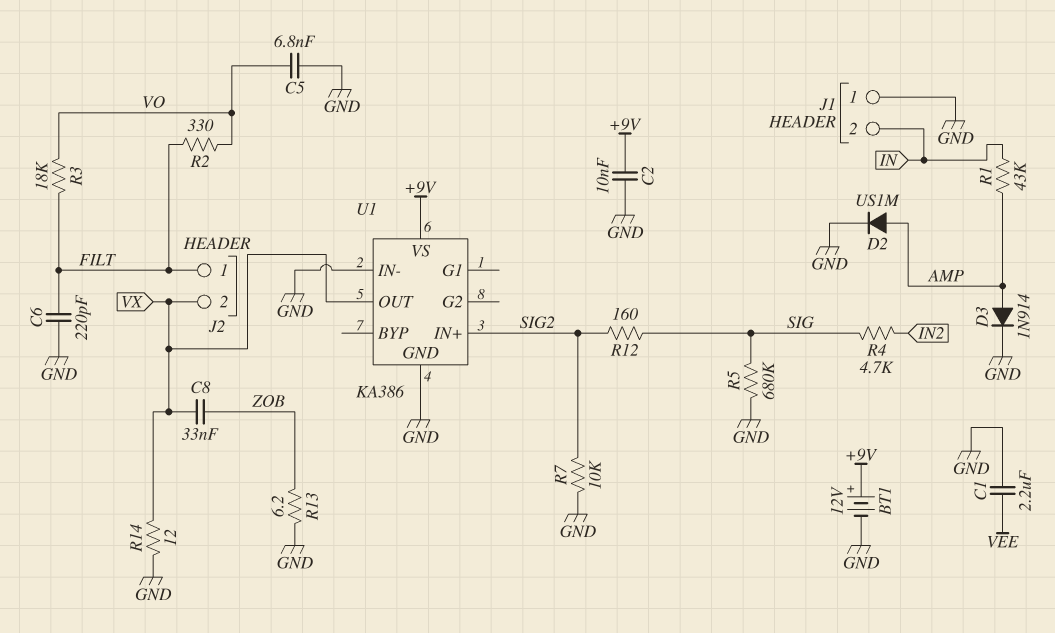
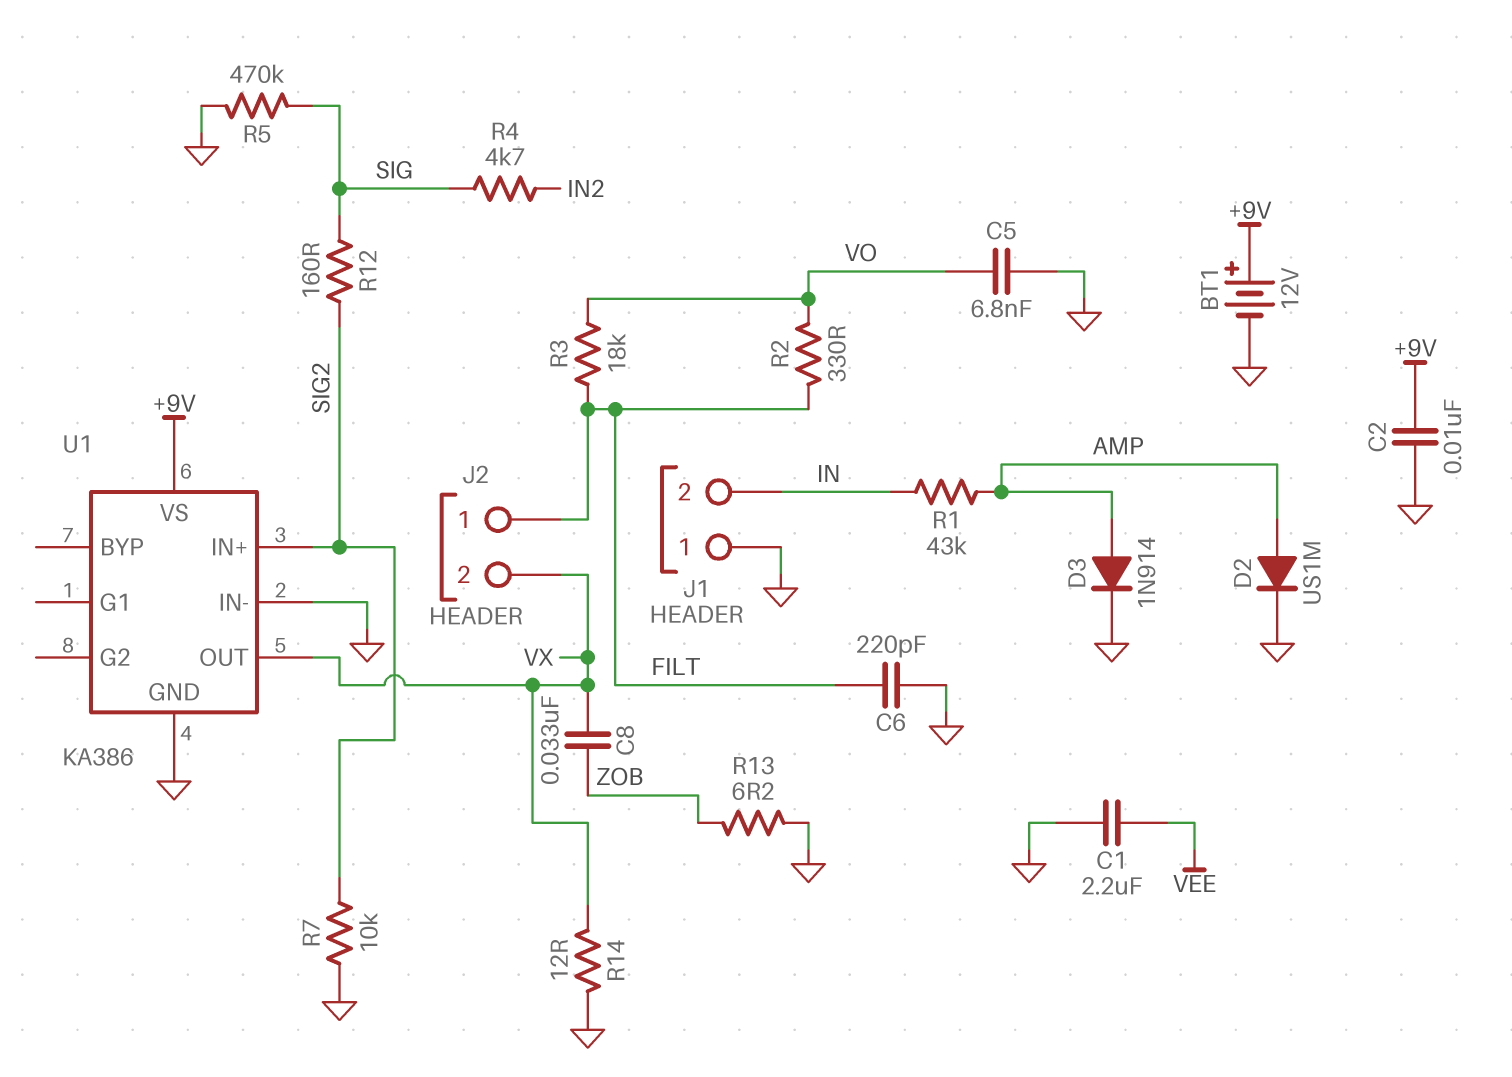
R5: 680k (GND, SIG) -> 470k (GND, SIG)

